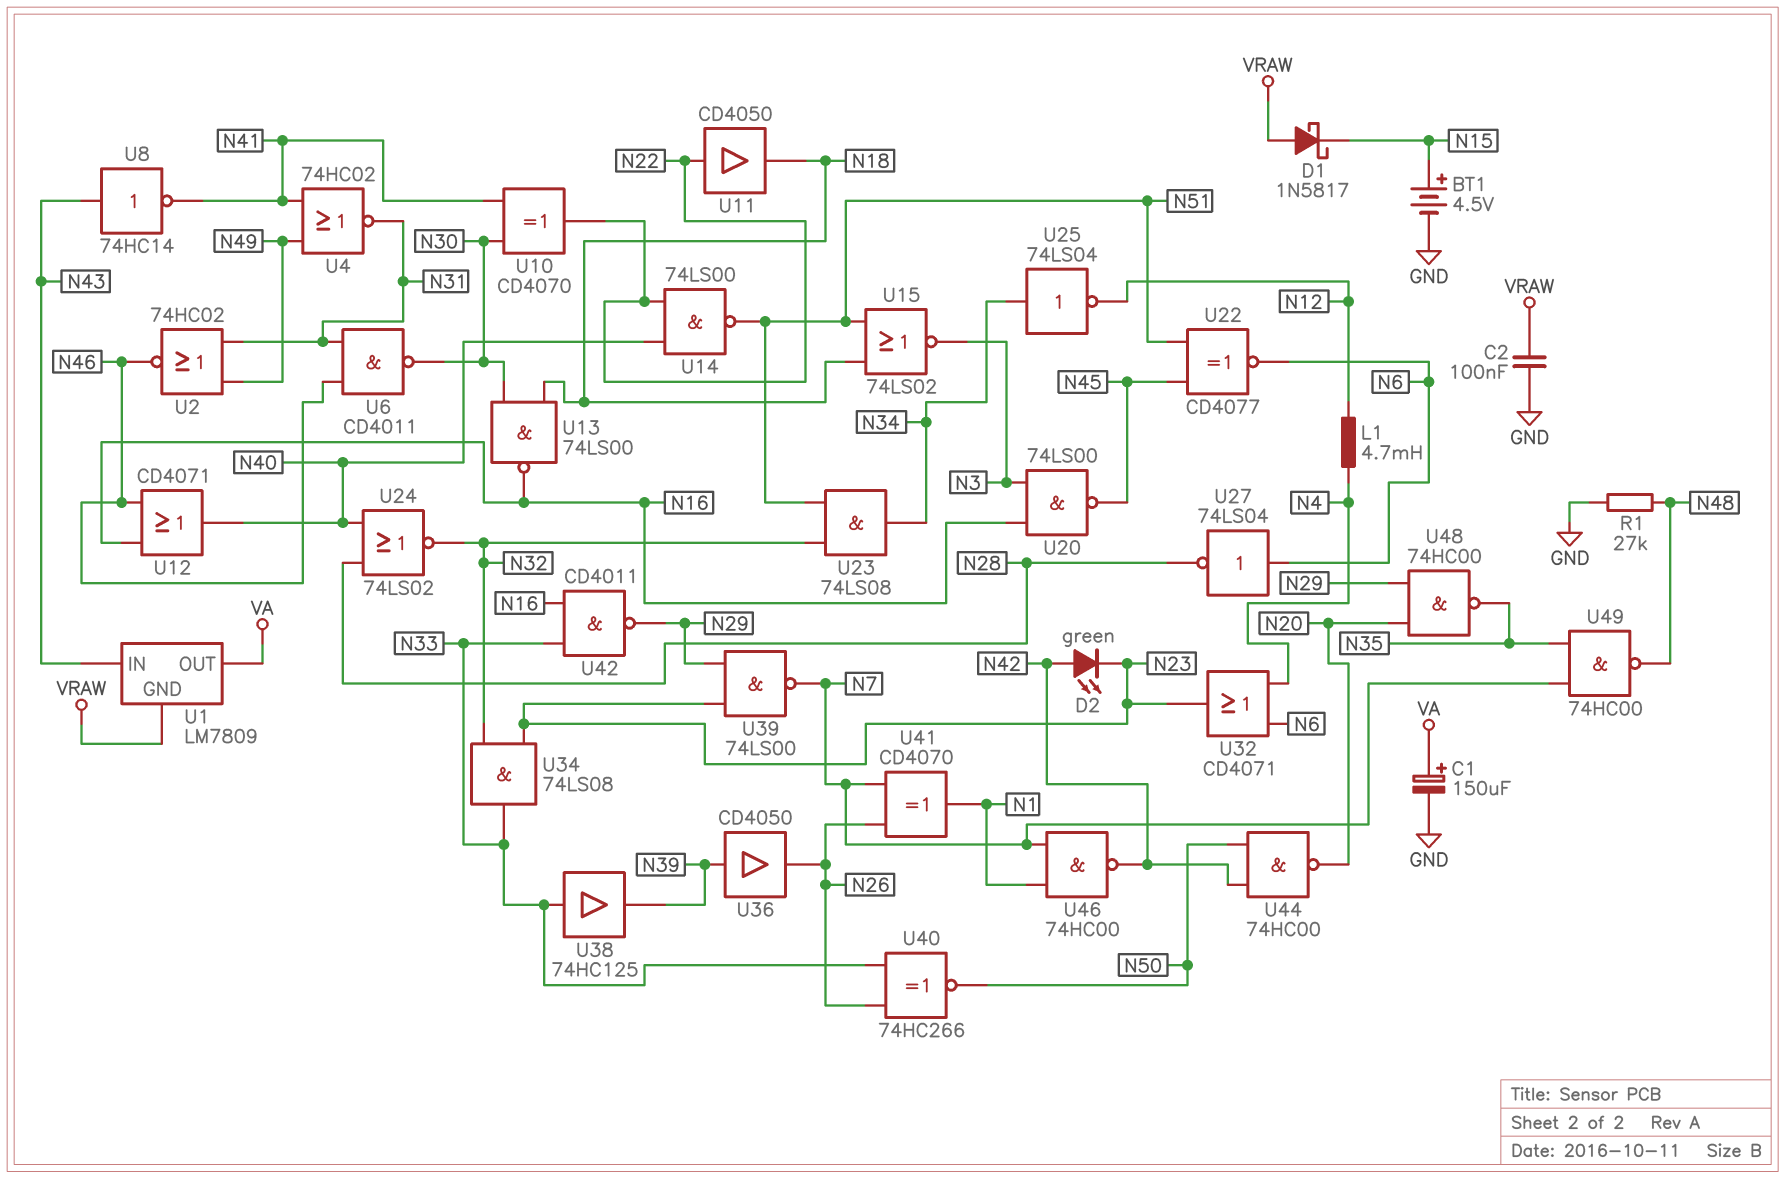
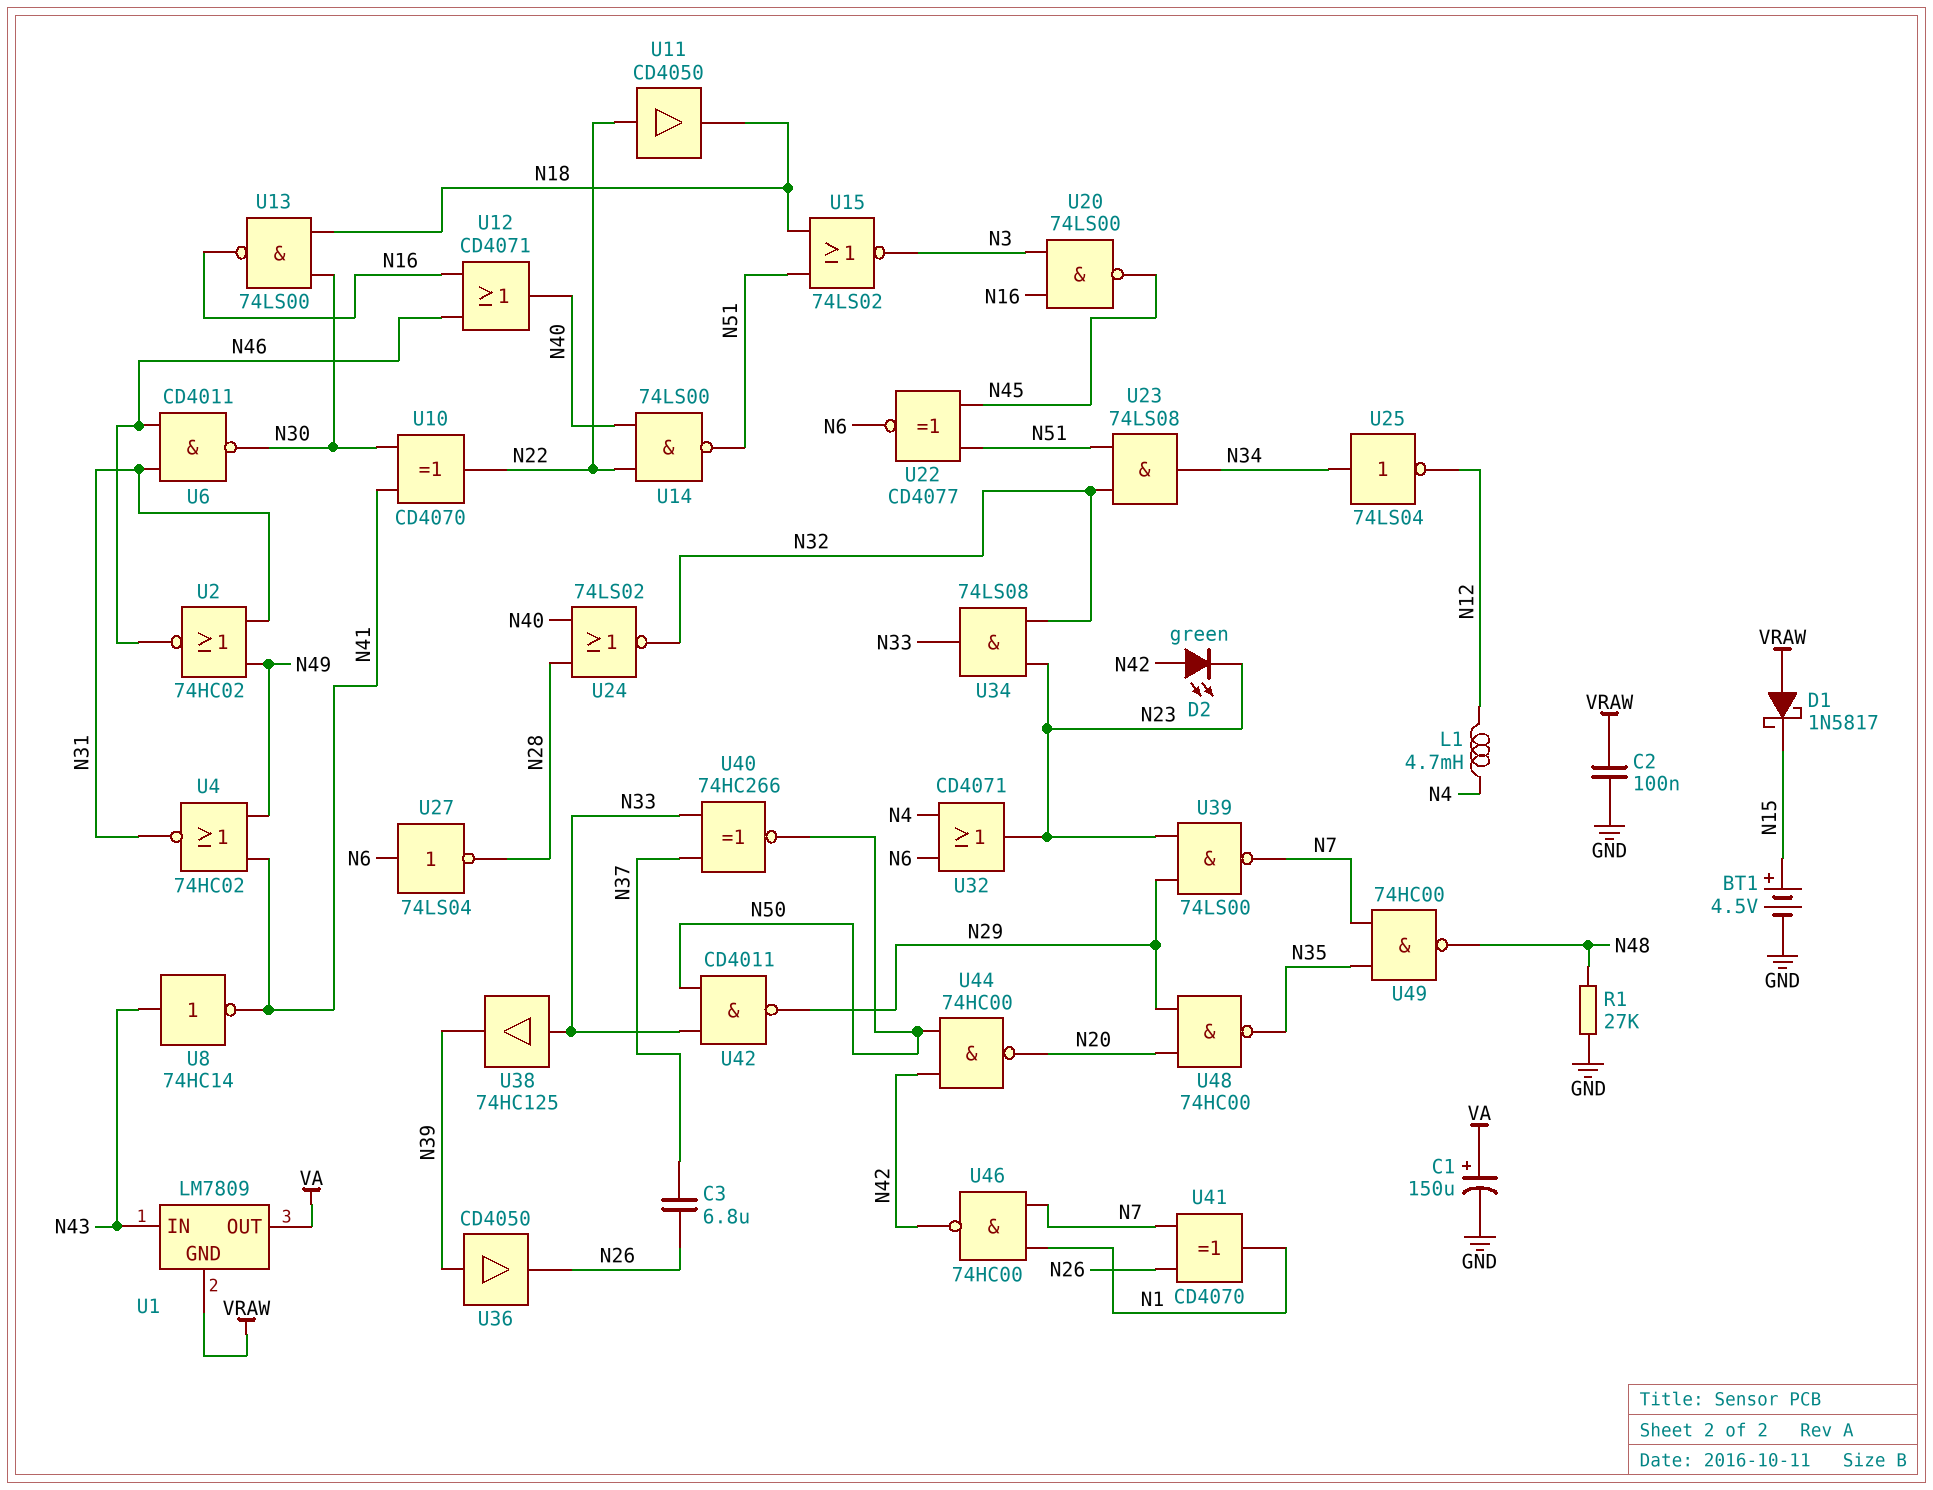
C3: none -> 6.8uF (N26, N37)
U40: XNOR 74HC266 (in N26, in N33, out N50) -> XNOR 74HC266 (in N33, in N37, out N50)
U42: NAND CD4011 (in N16, in N33, out N29) -> NAND CD4011 (in N33, in N50, out N29)

